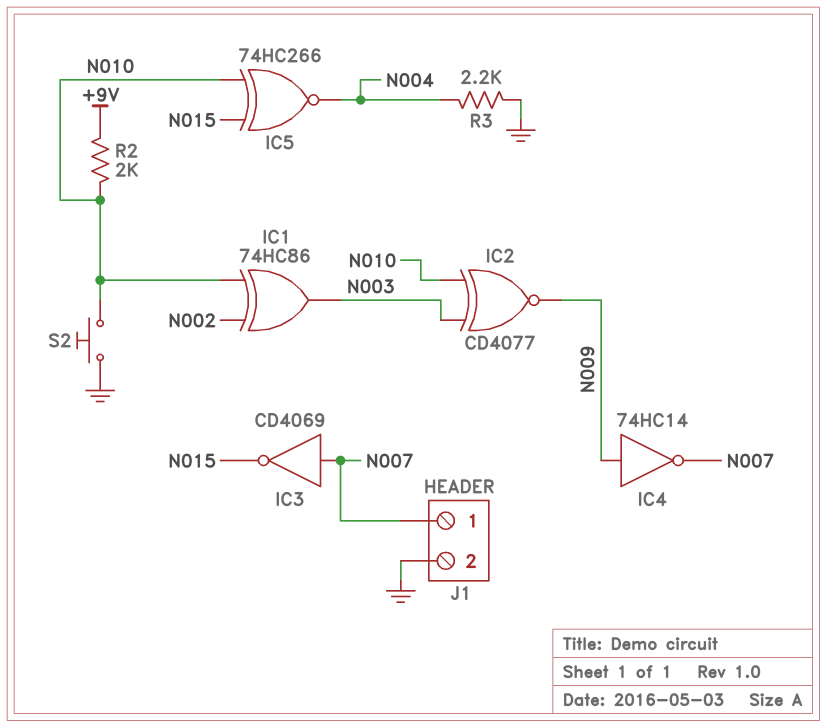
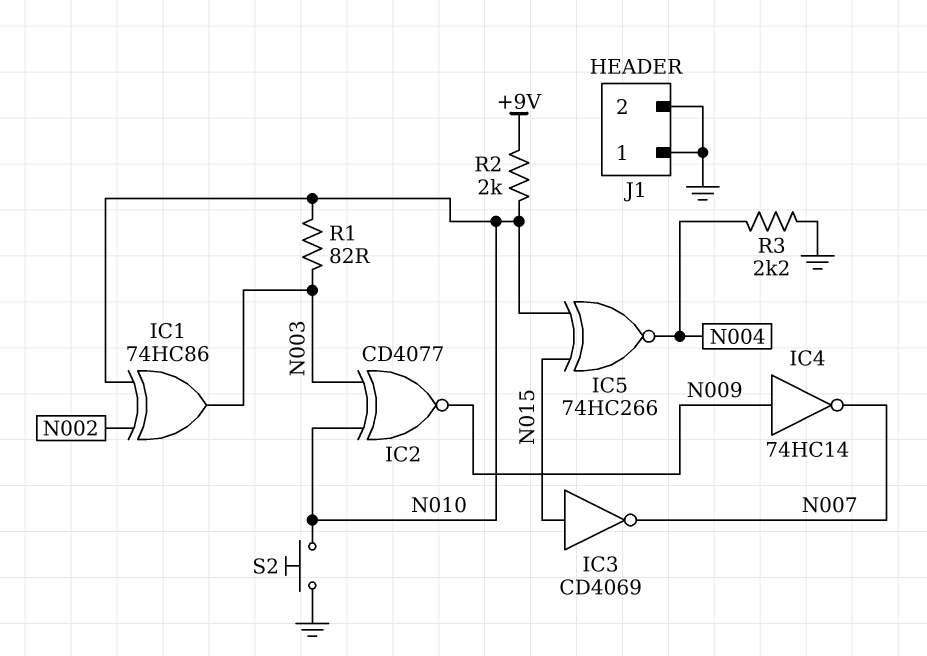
IC3: NOT CD4069 (in N007, out N015) -> NOT CD4069 (in N015, out N007)
J1 pin 1: N007 -> GND
R1: none -> 82 (N003, N010)

